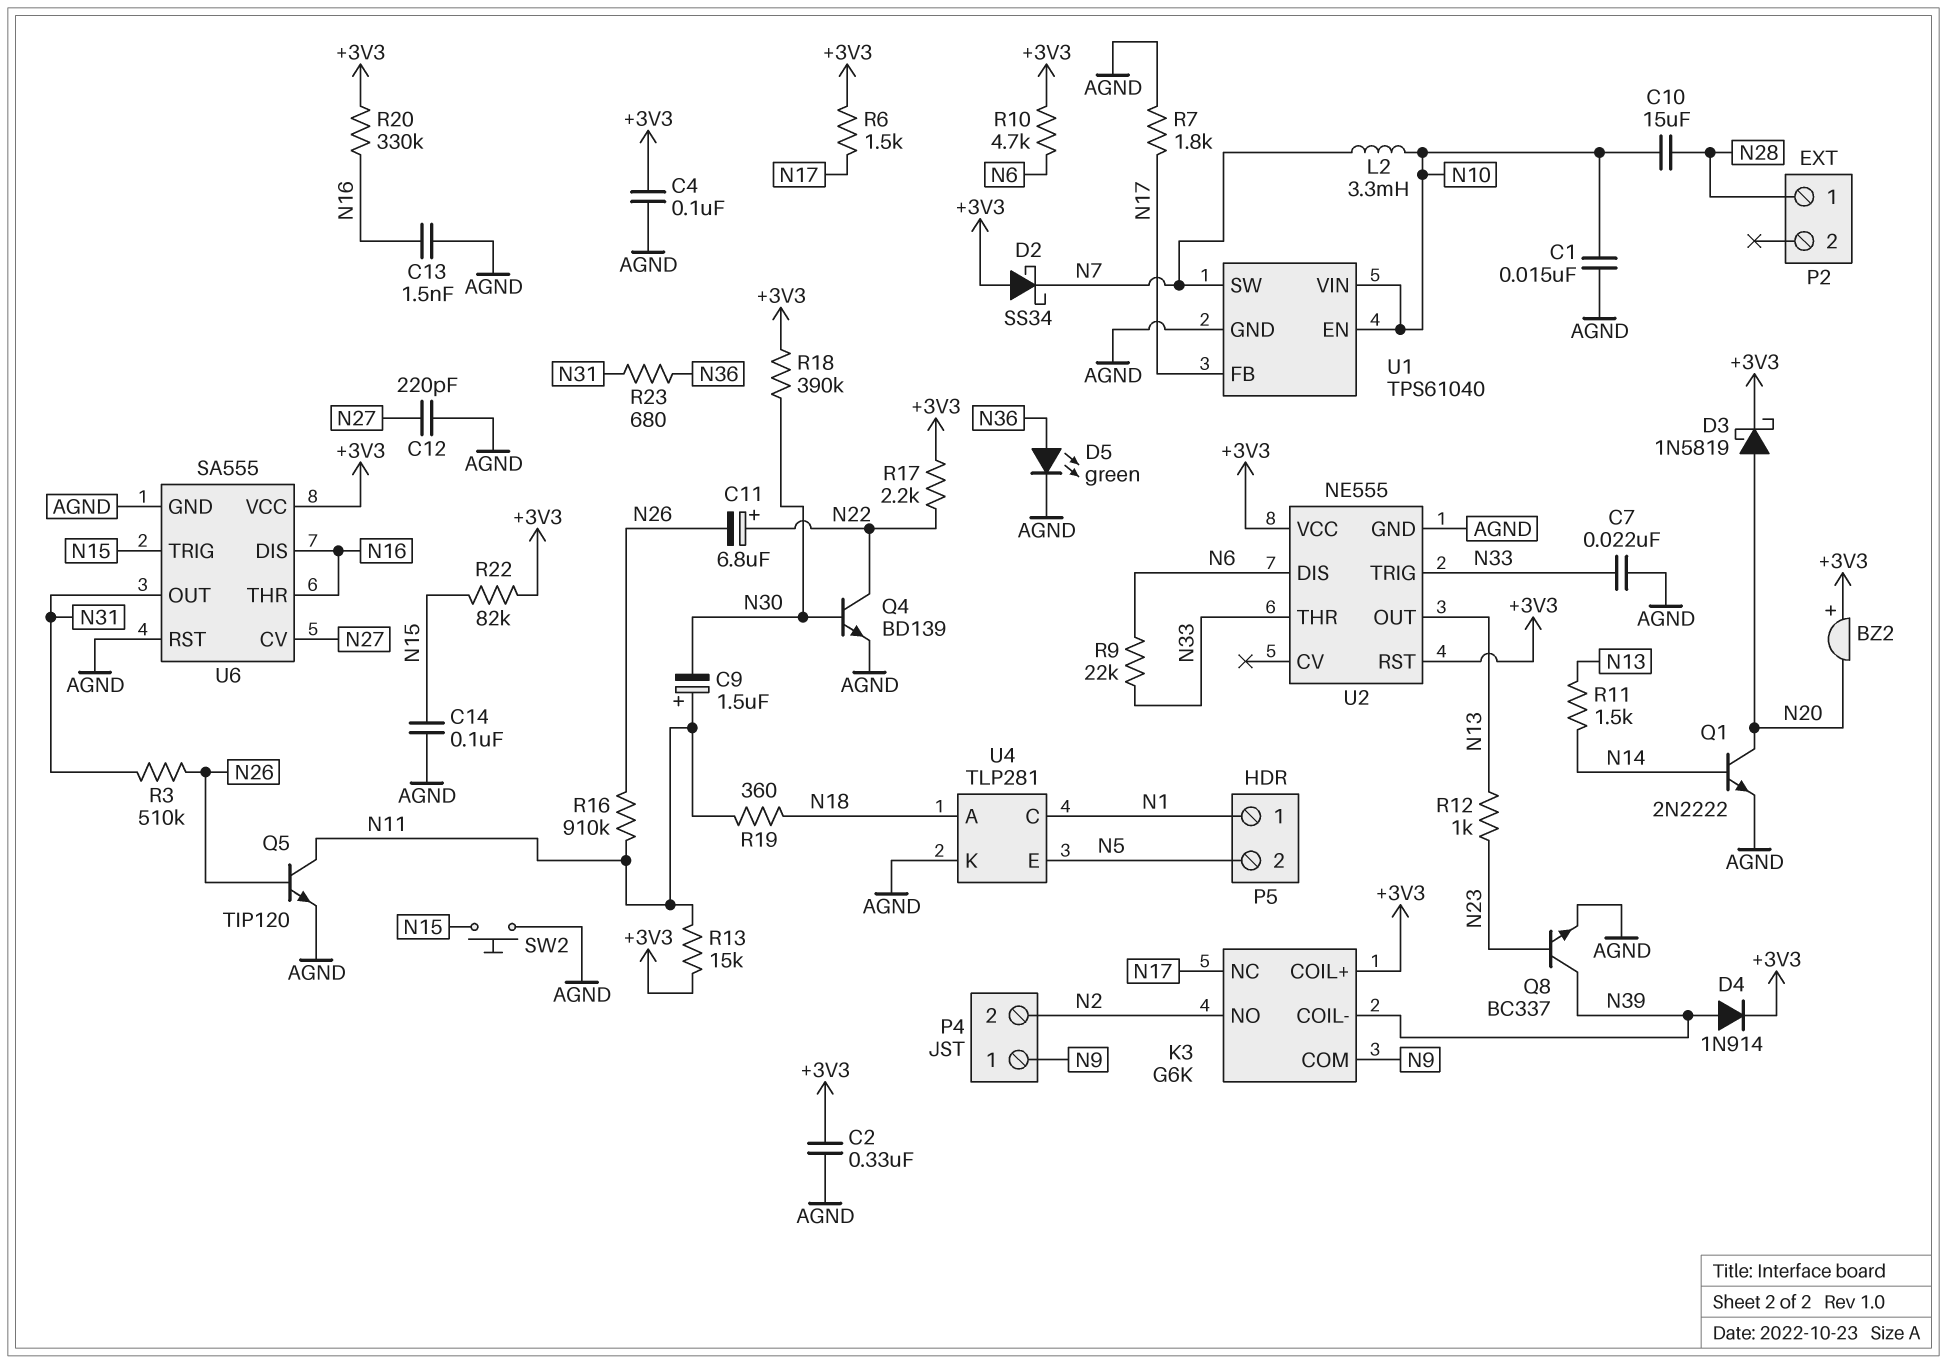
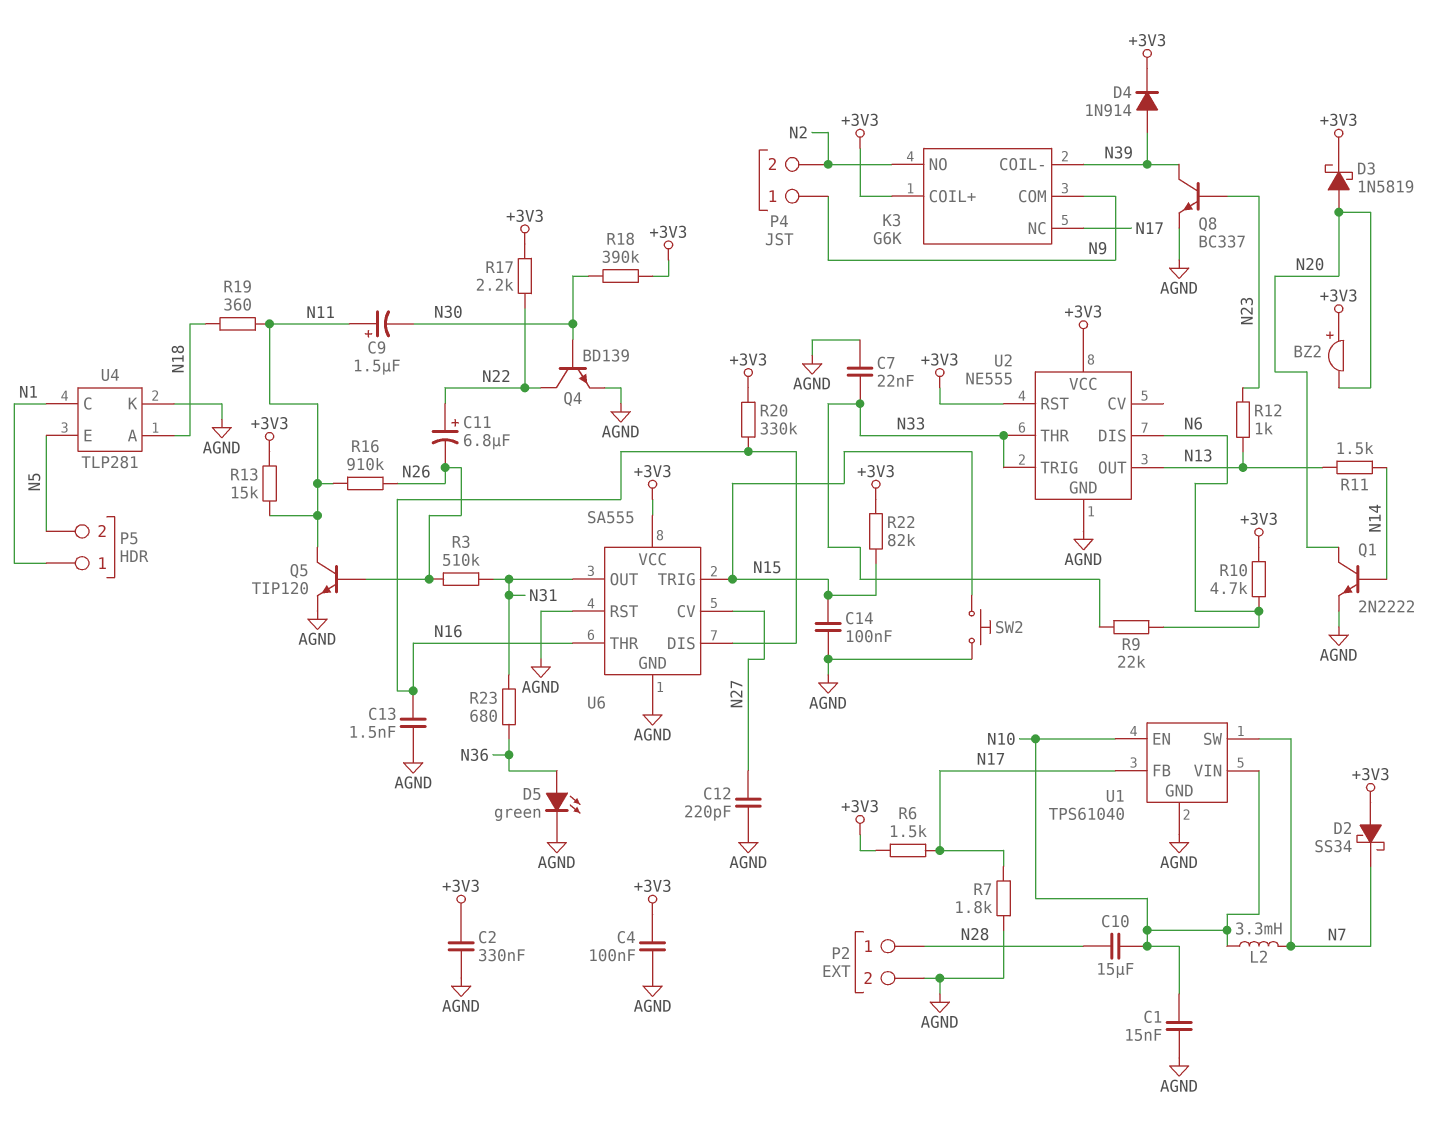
P2 pin 2: none -> AGND

